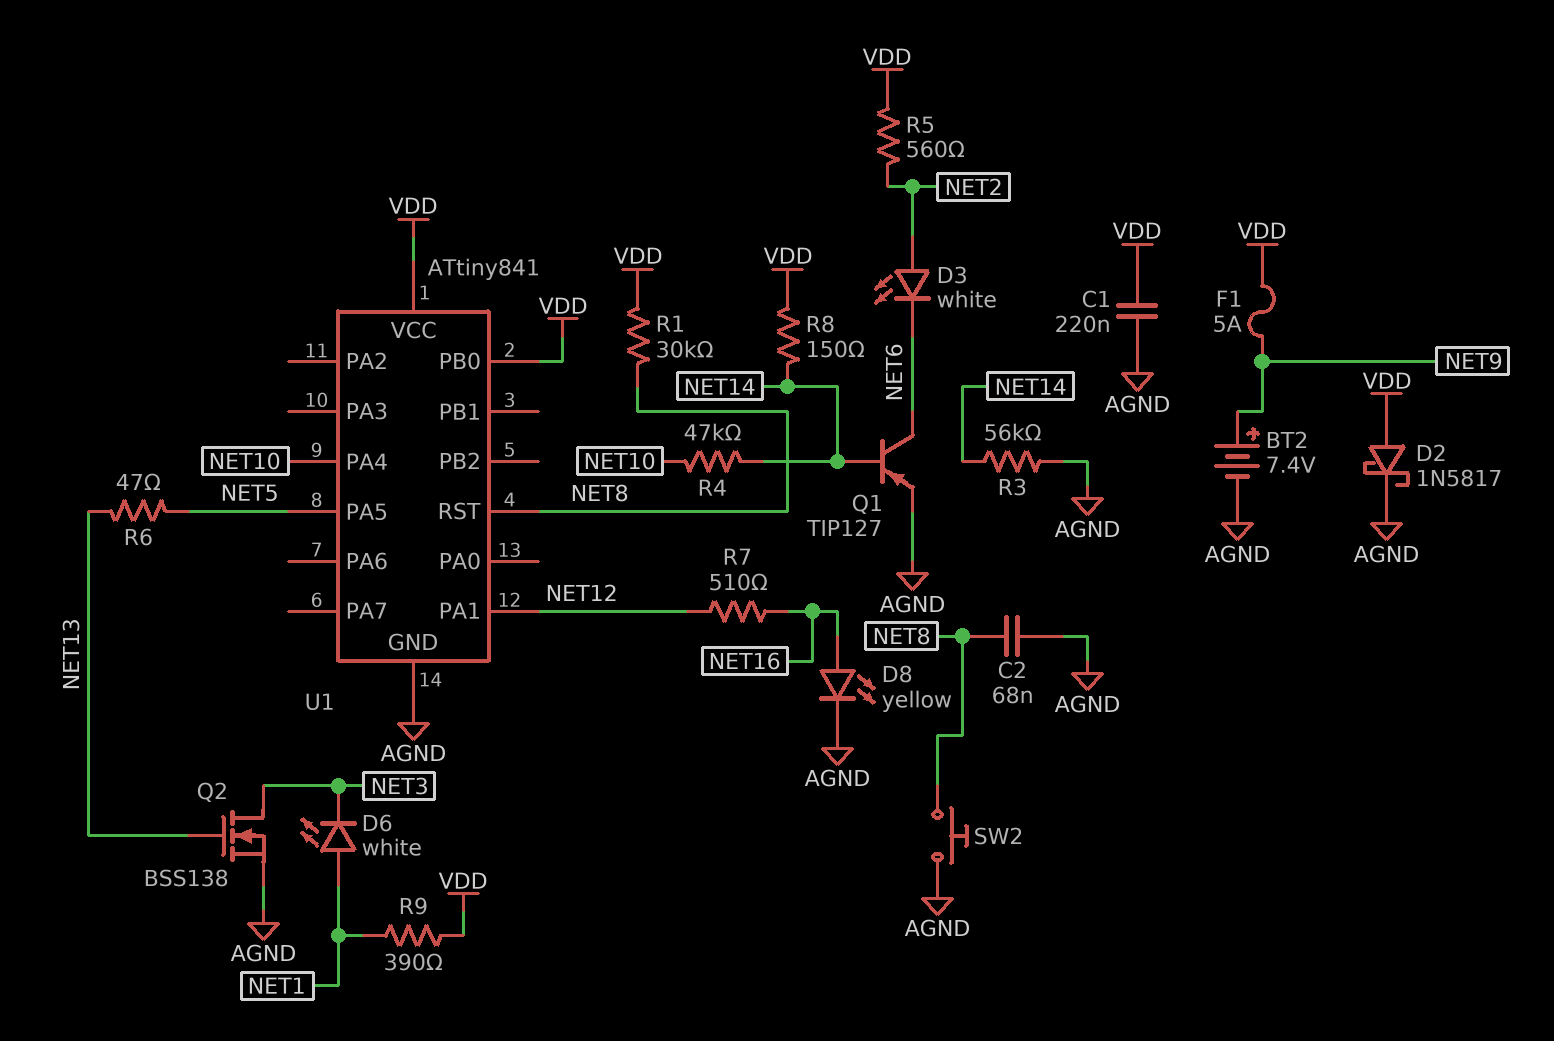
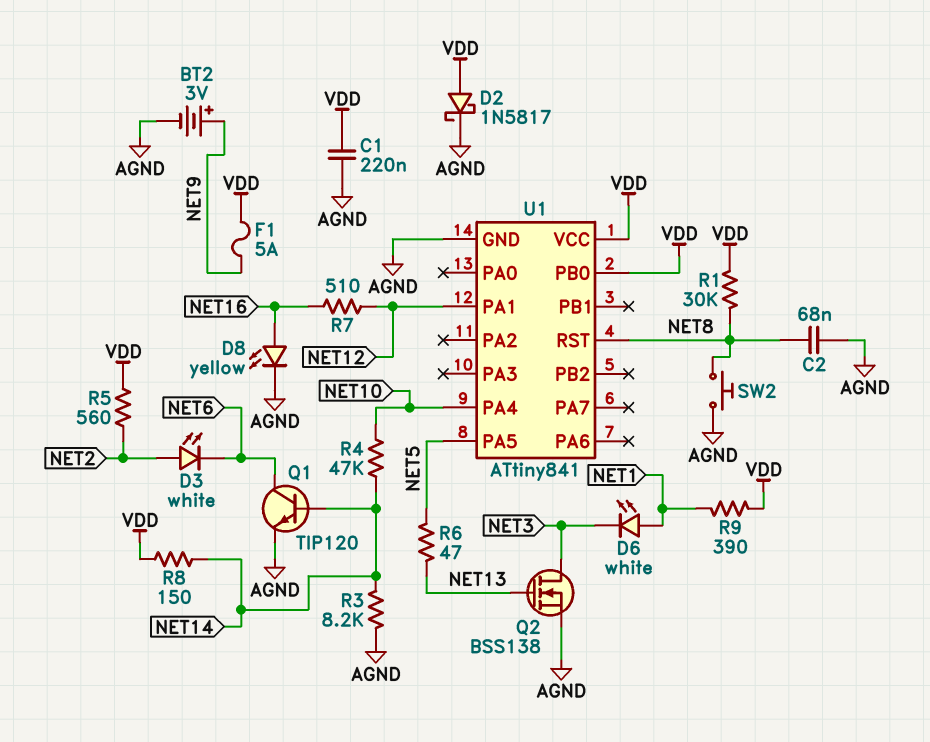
BT2: 7.4V (plus NET9, minus AGND) -> 3V (plus NET9, minus AGND)
Q1: PNP TIP127 (B NET14, C NET6, E AGND) -> NPN TIP120 (B NET14, C NET6, E AGND)
R3: 56k (AGND, NET14) -> 8.2k (AGND, NET14)

